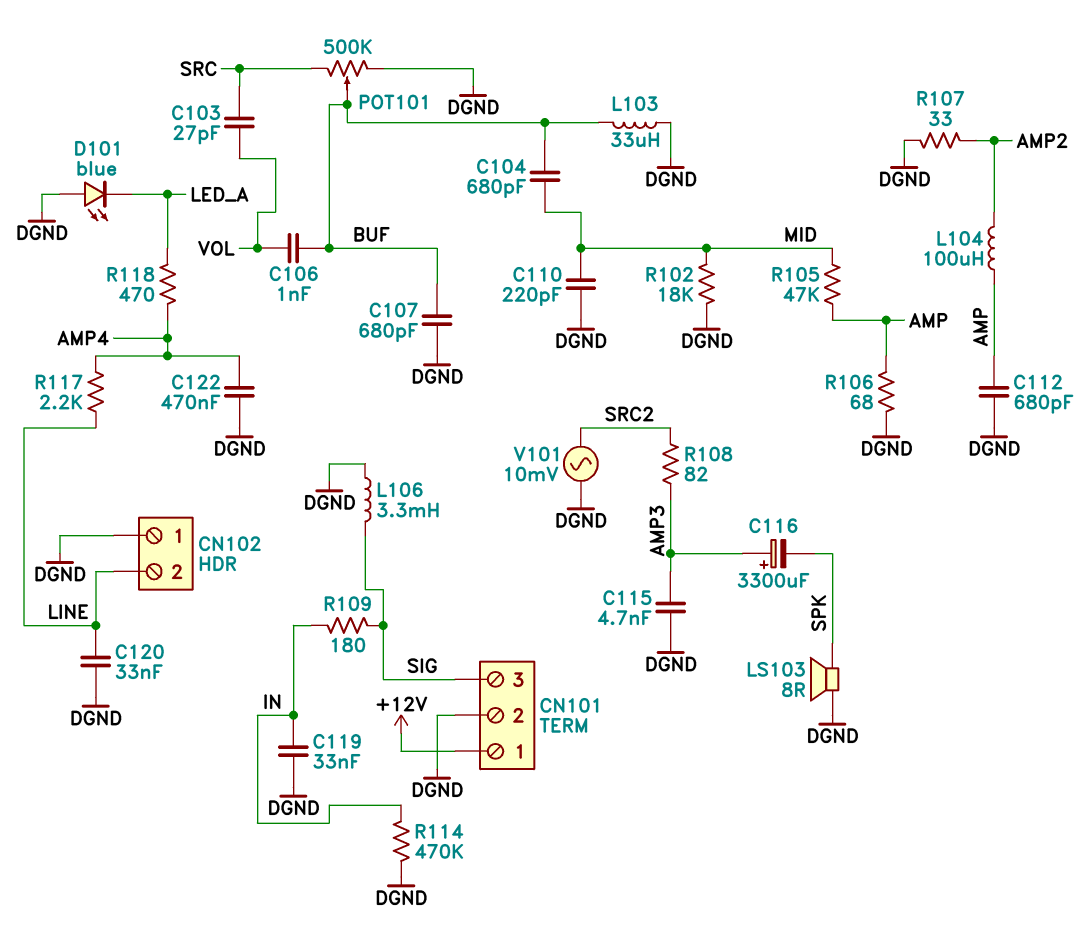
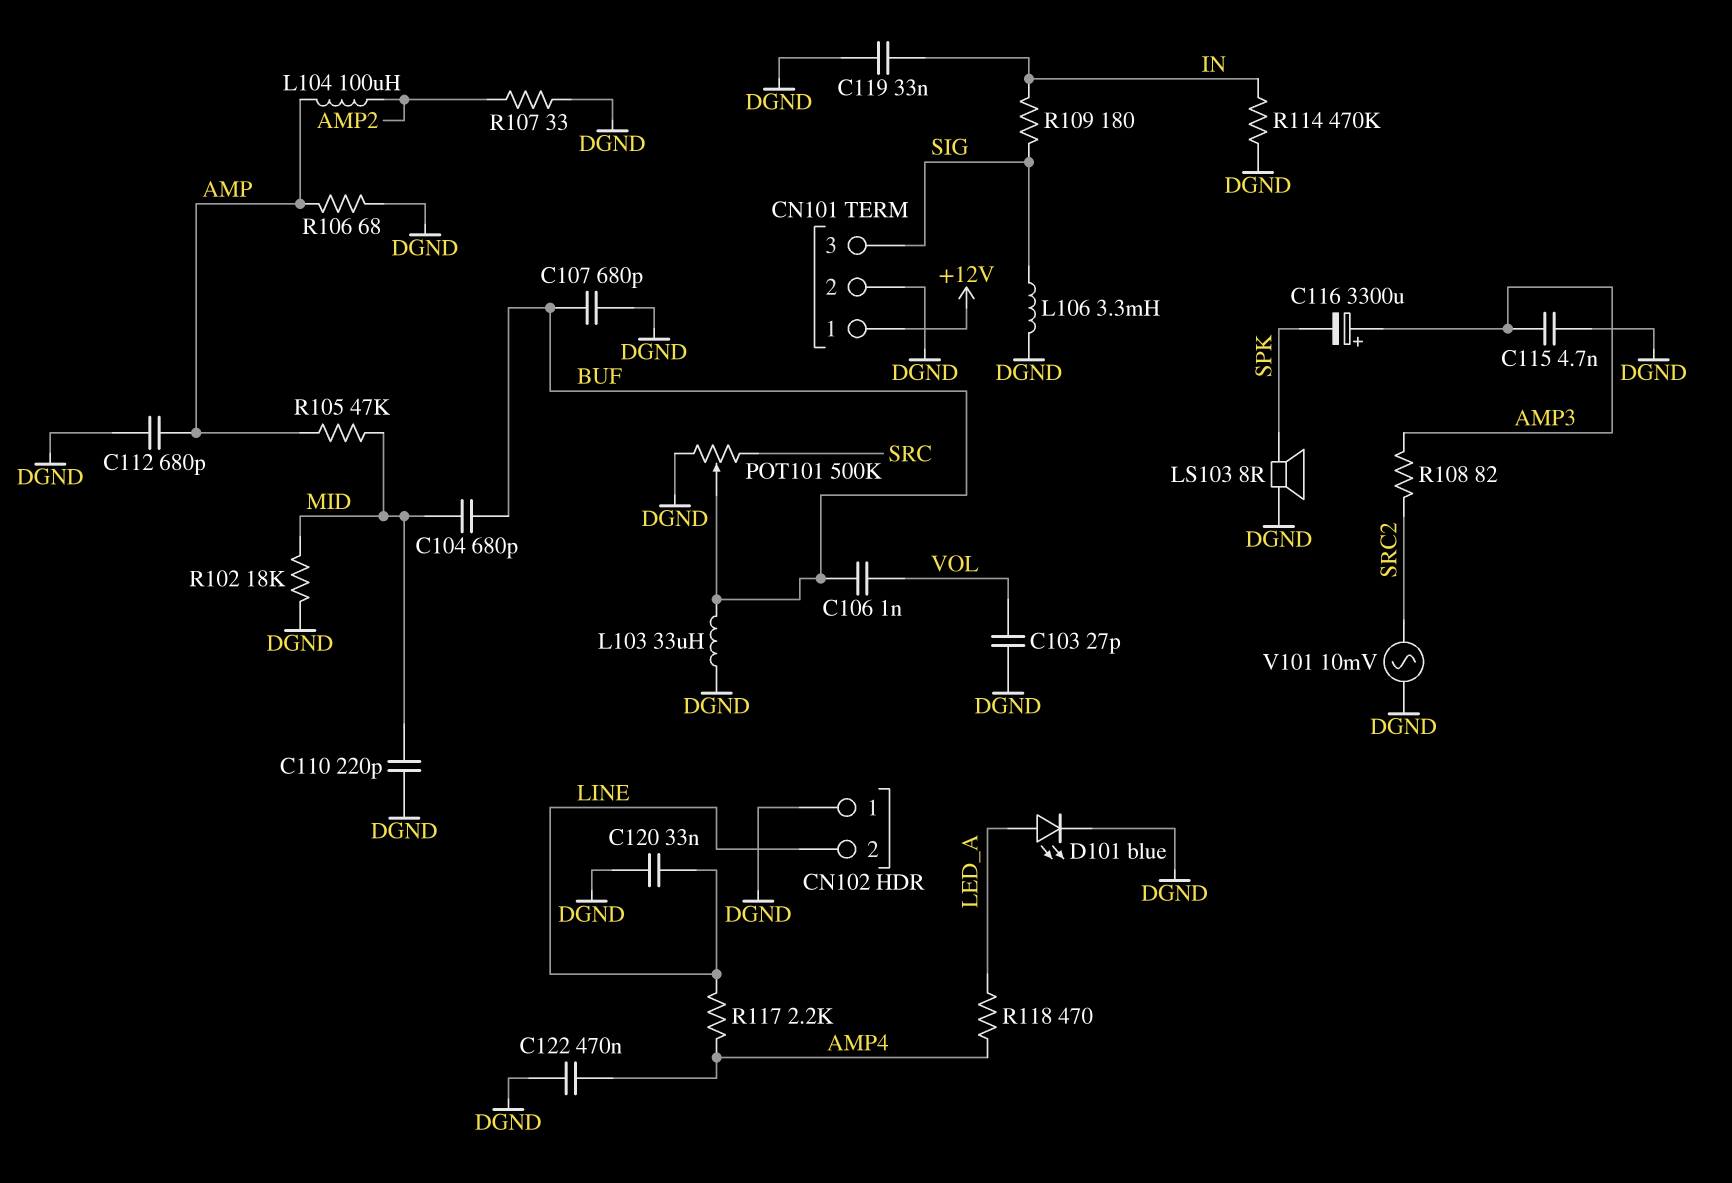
C103: 27pF (SRC, VOL) -> 27pF (DGND, VOL)
D101: LED blue (A DGND, K LED_A) -> LED blue (A LED_A, K DGND)

